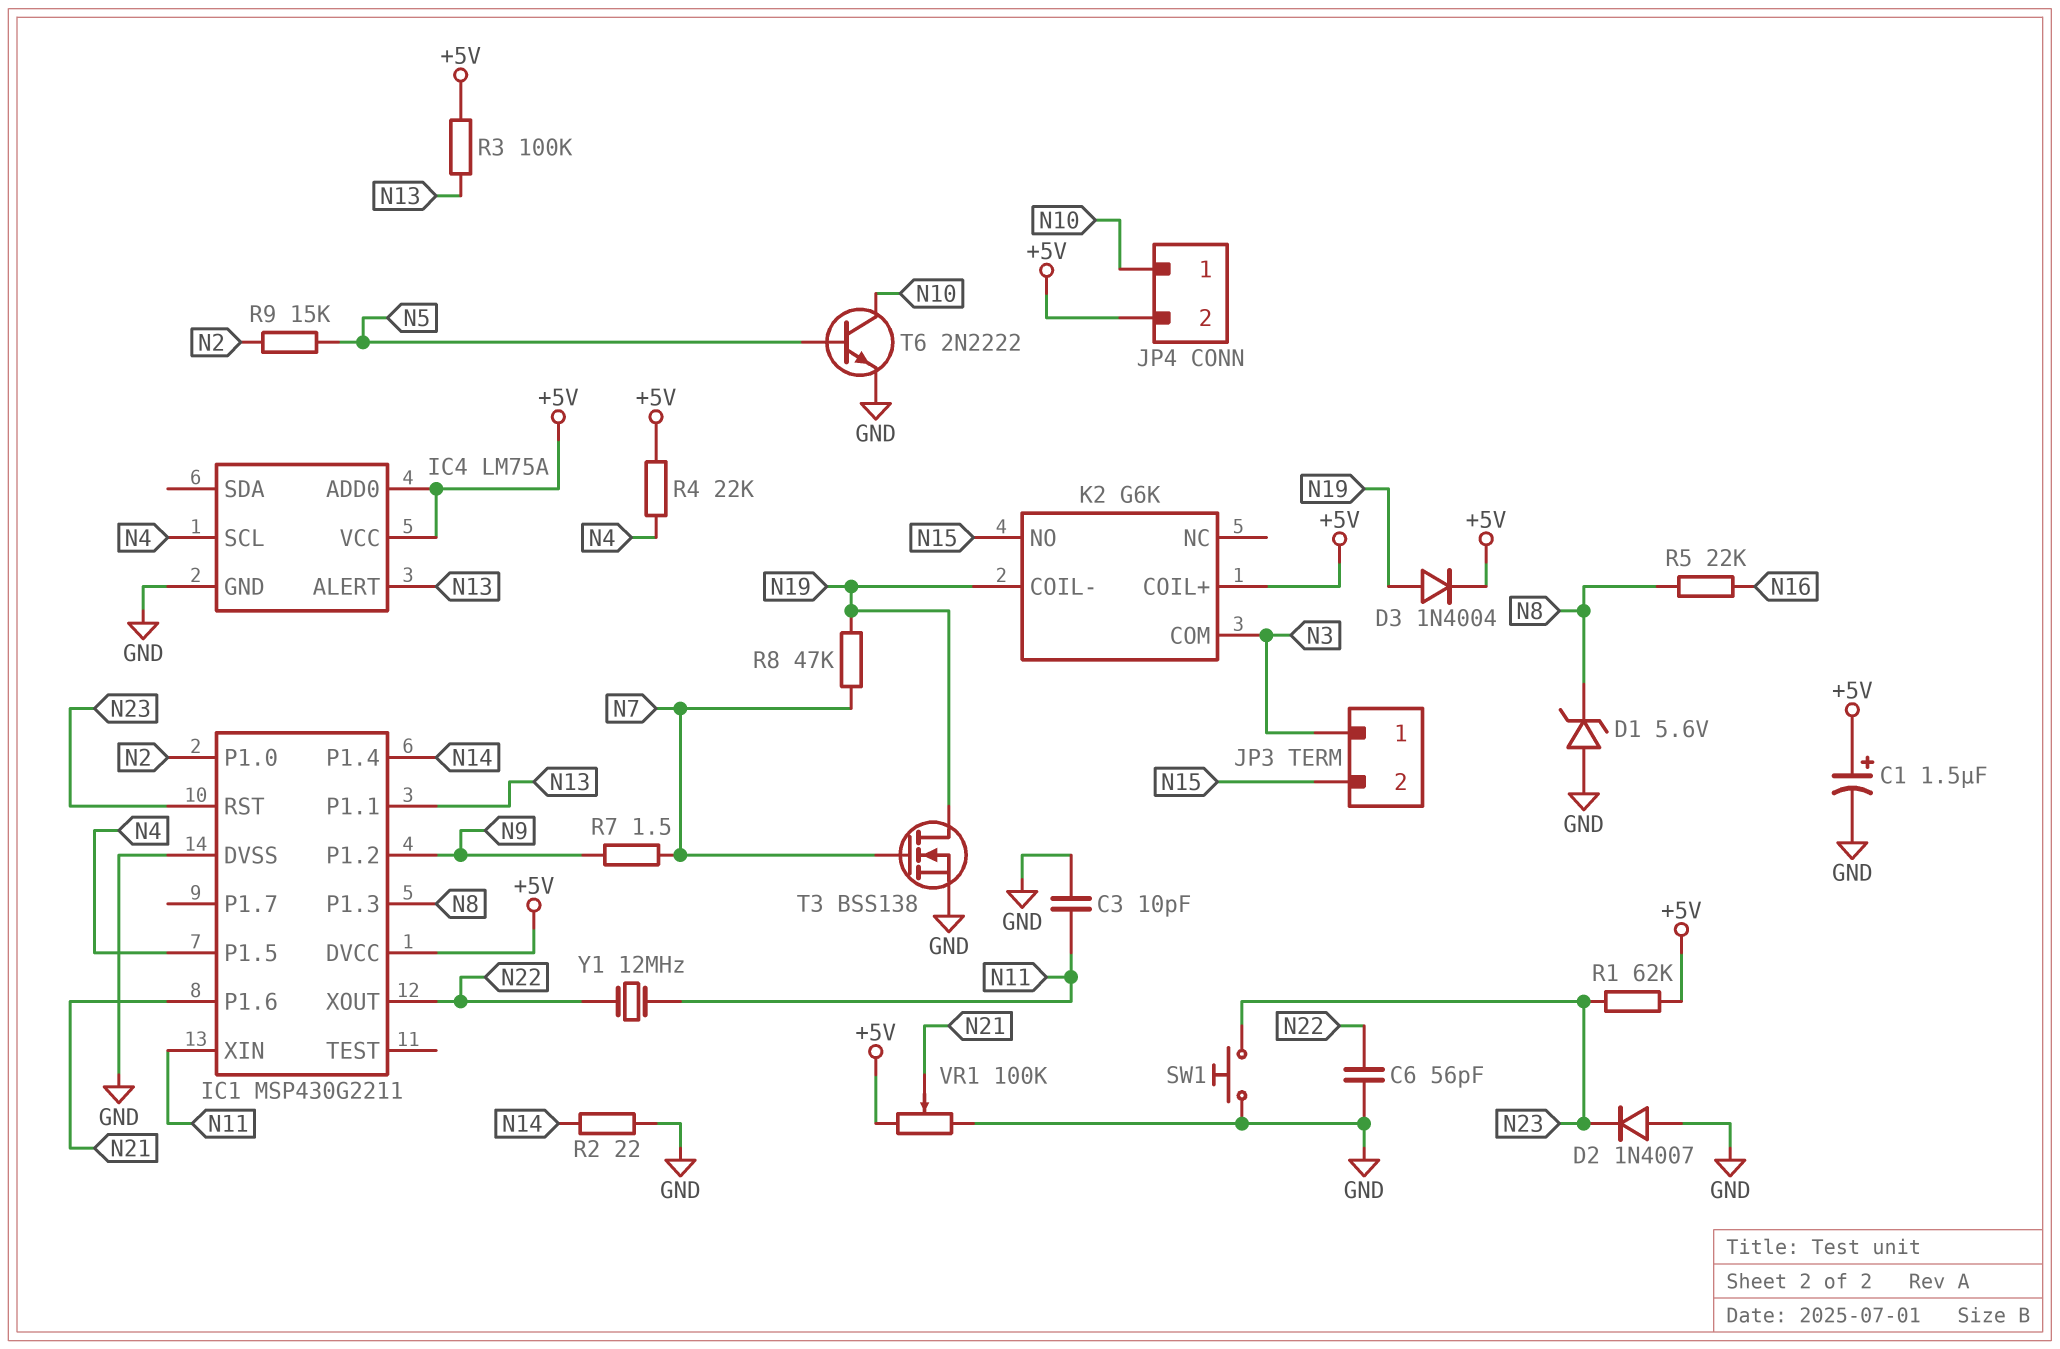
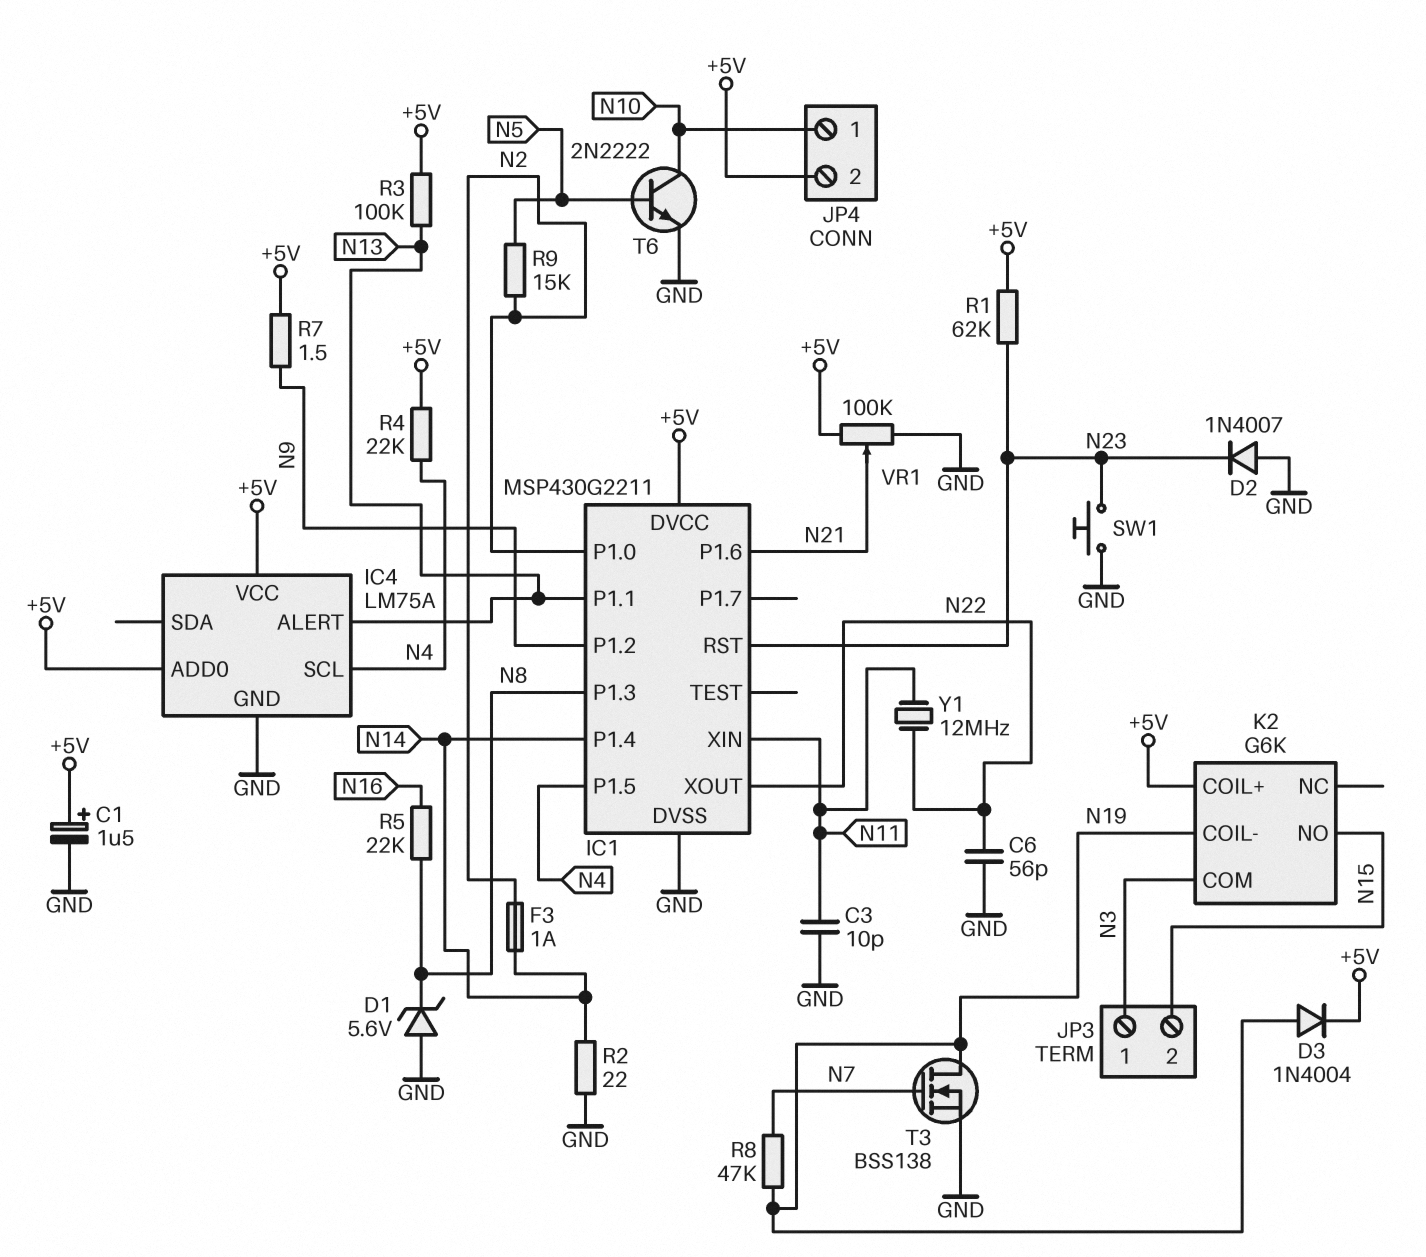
F3: none -> 1A (N2, N14)
R7: 1.5 (N7, N9) -> 1.5 (+5V, N9)

